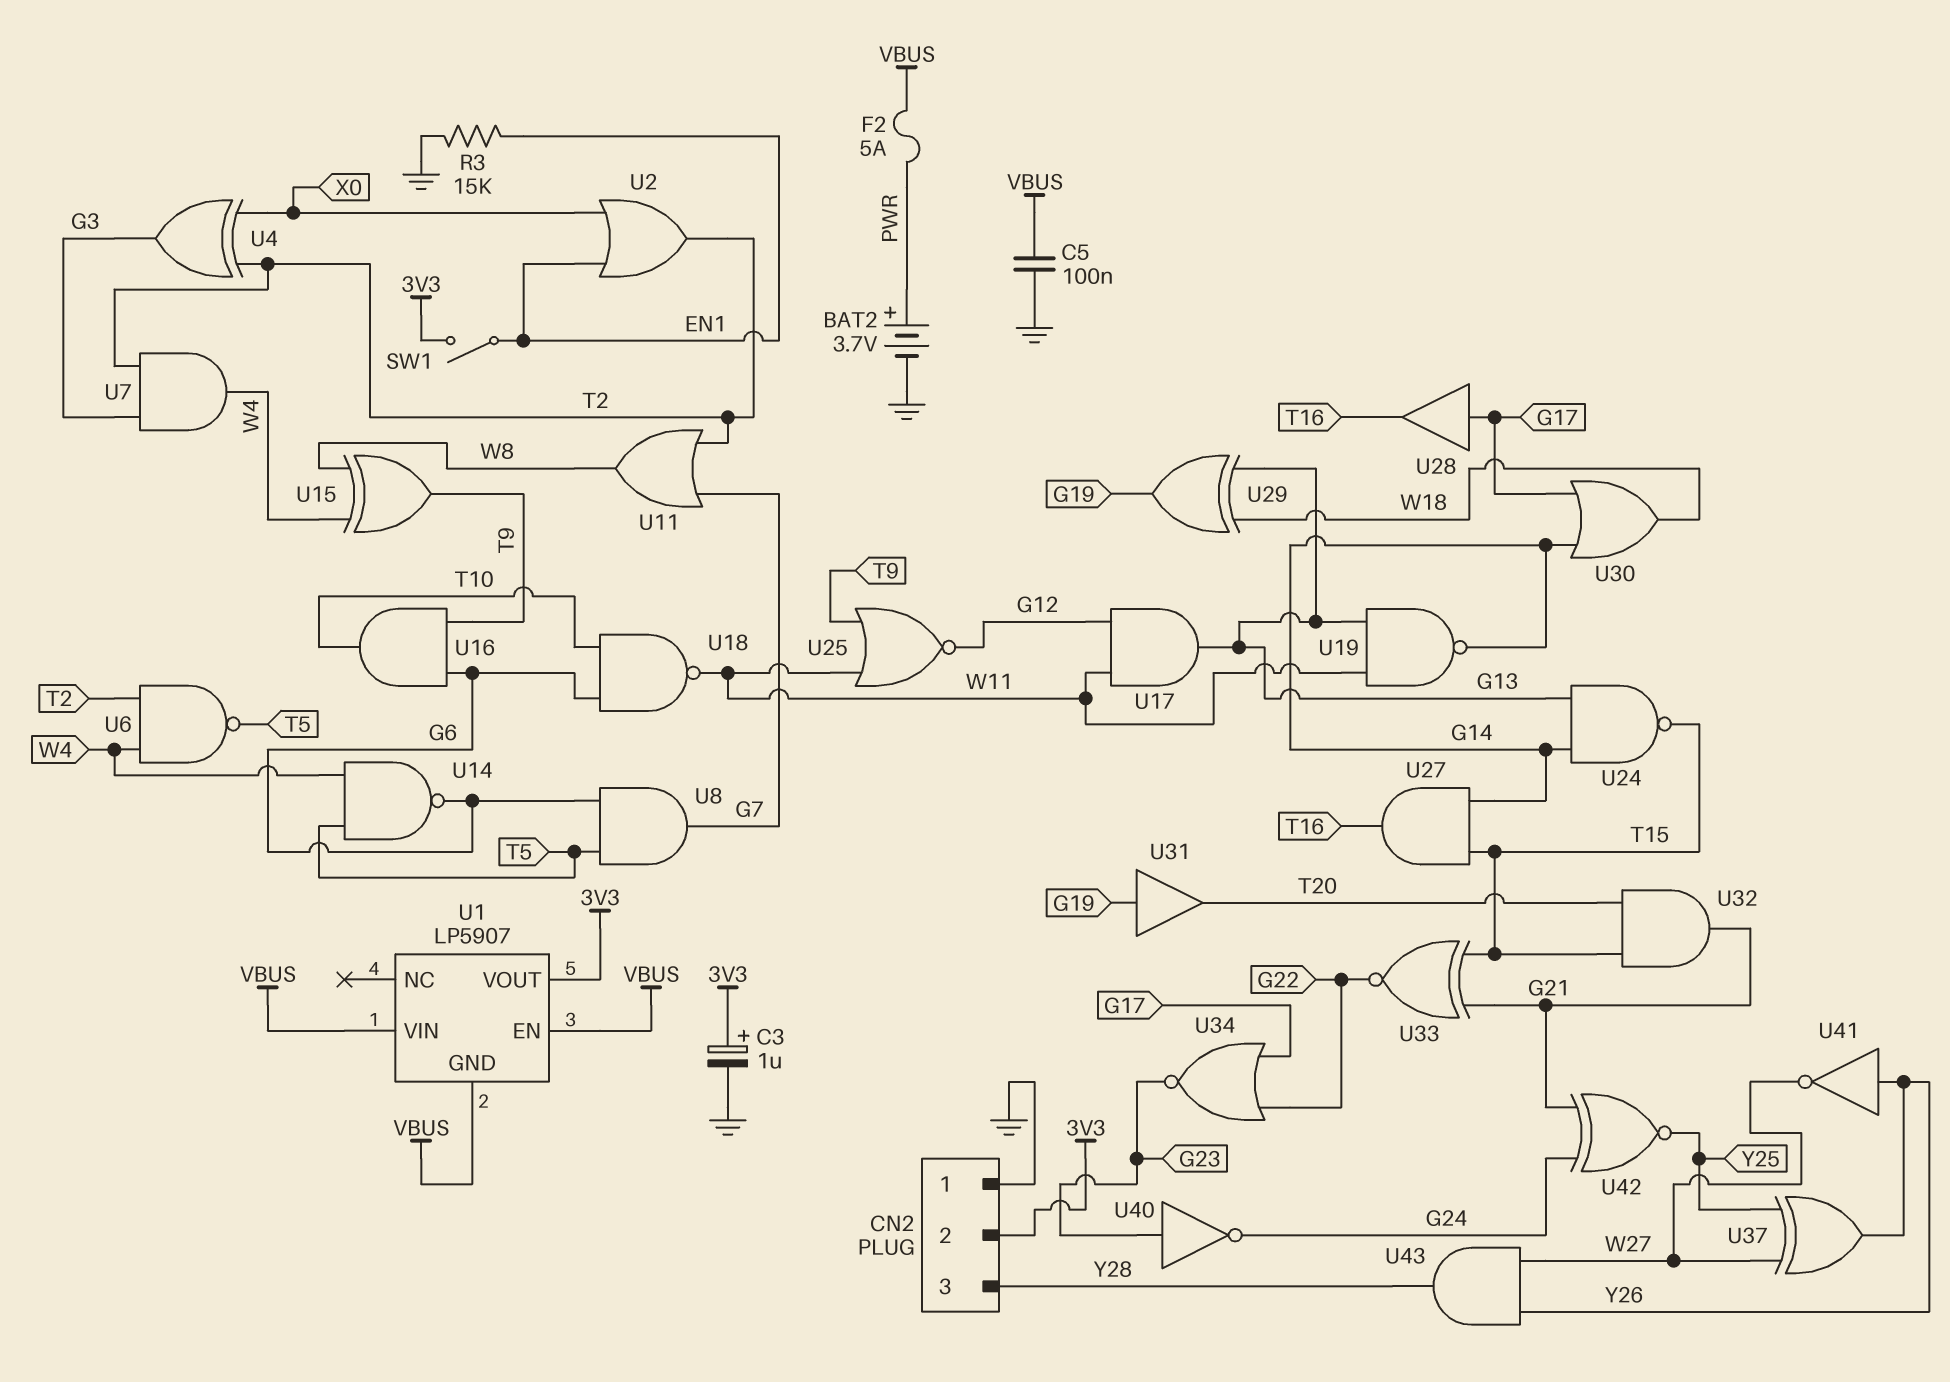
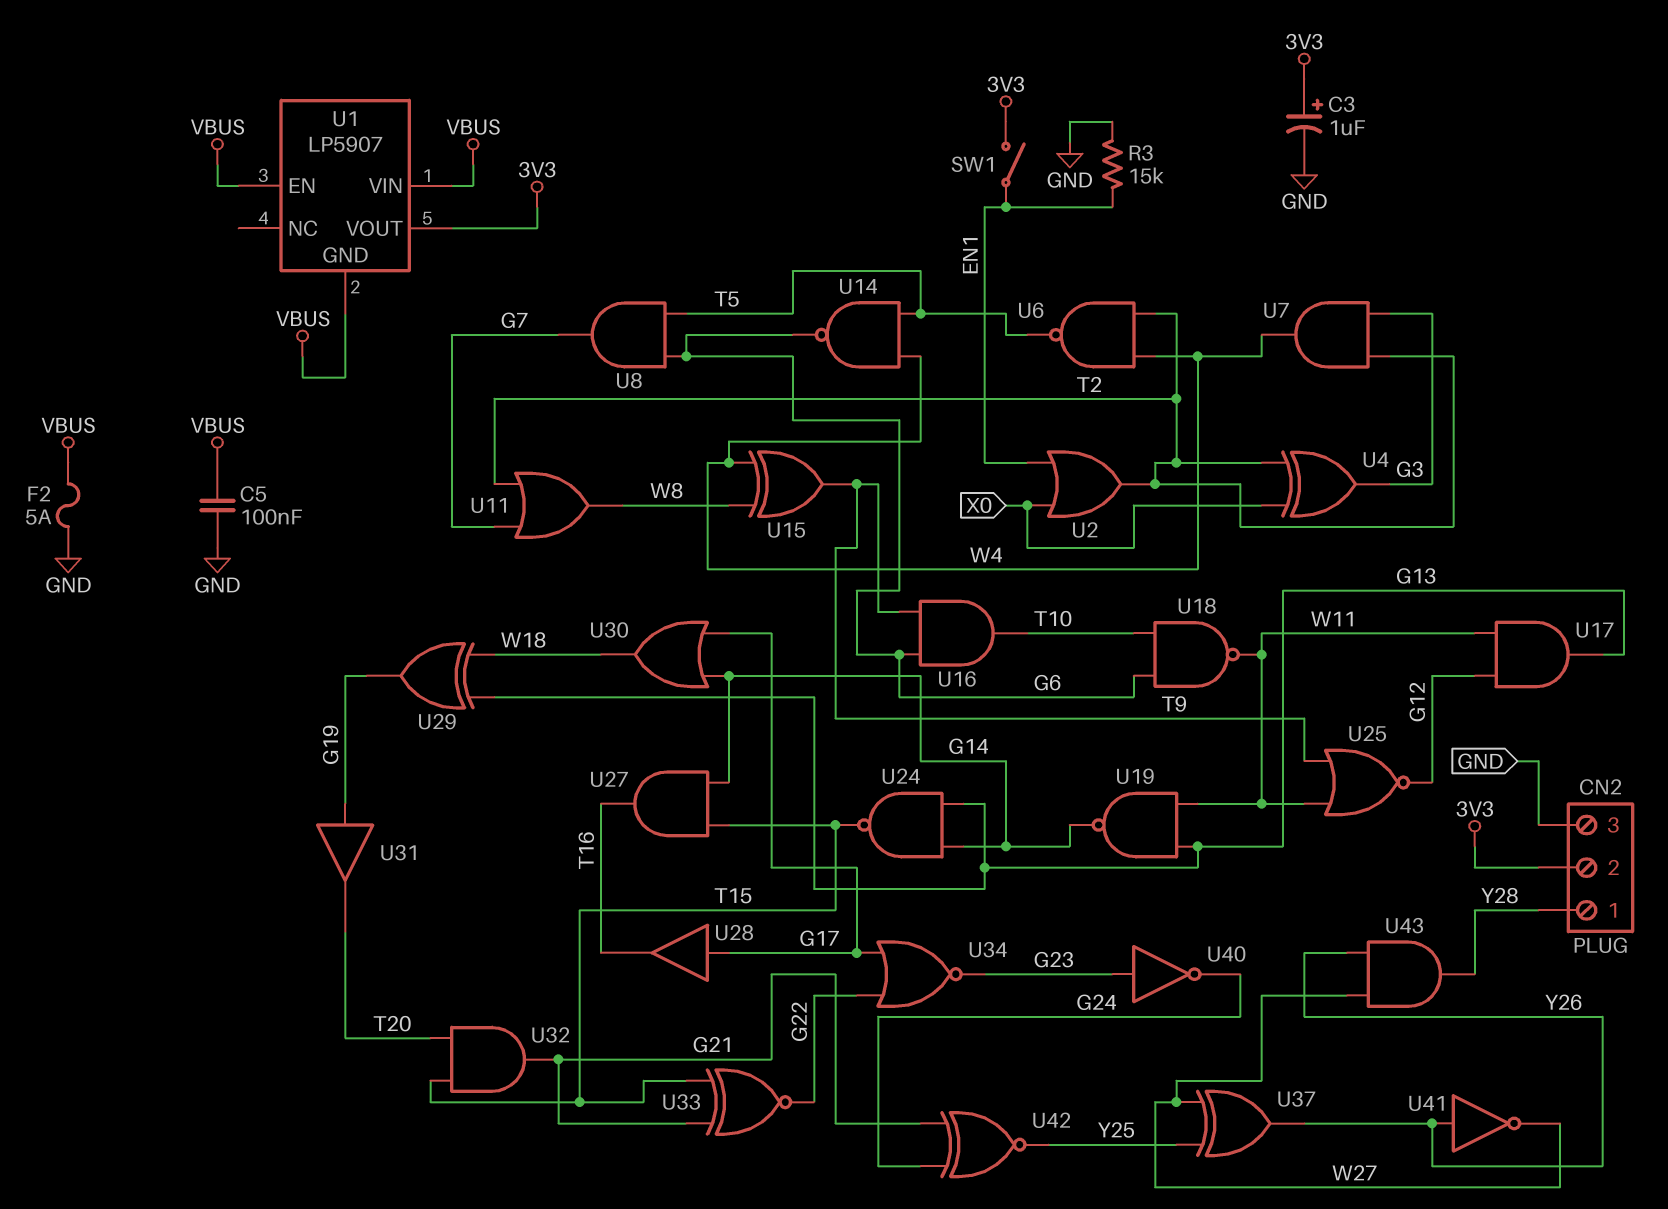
BAT2: 3.7V (plus PWR, minus GND) -> none
CN2 pin 1: GND -> Y28
CN2 pin 3: Y28 -> GND
F2: 5A (PWR, VBUS) -> 5A (GND, VBUS)

